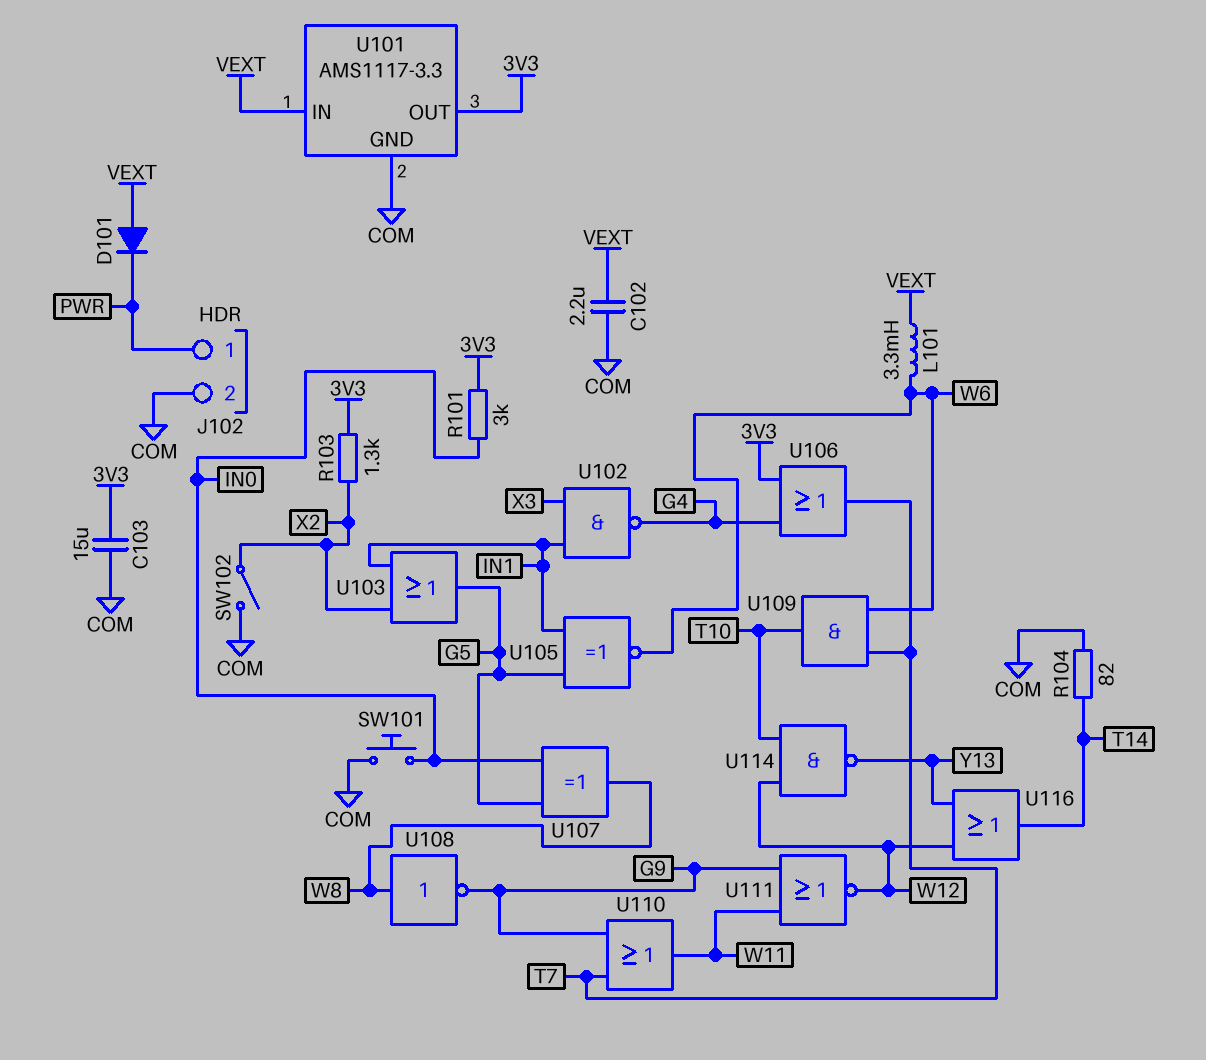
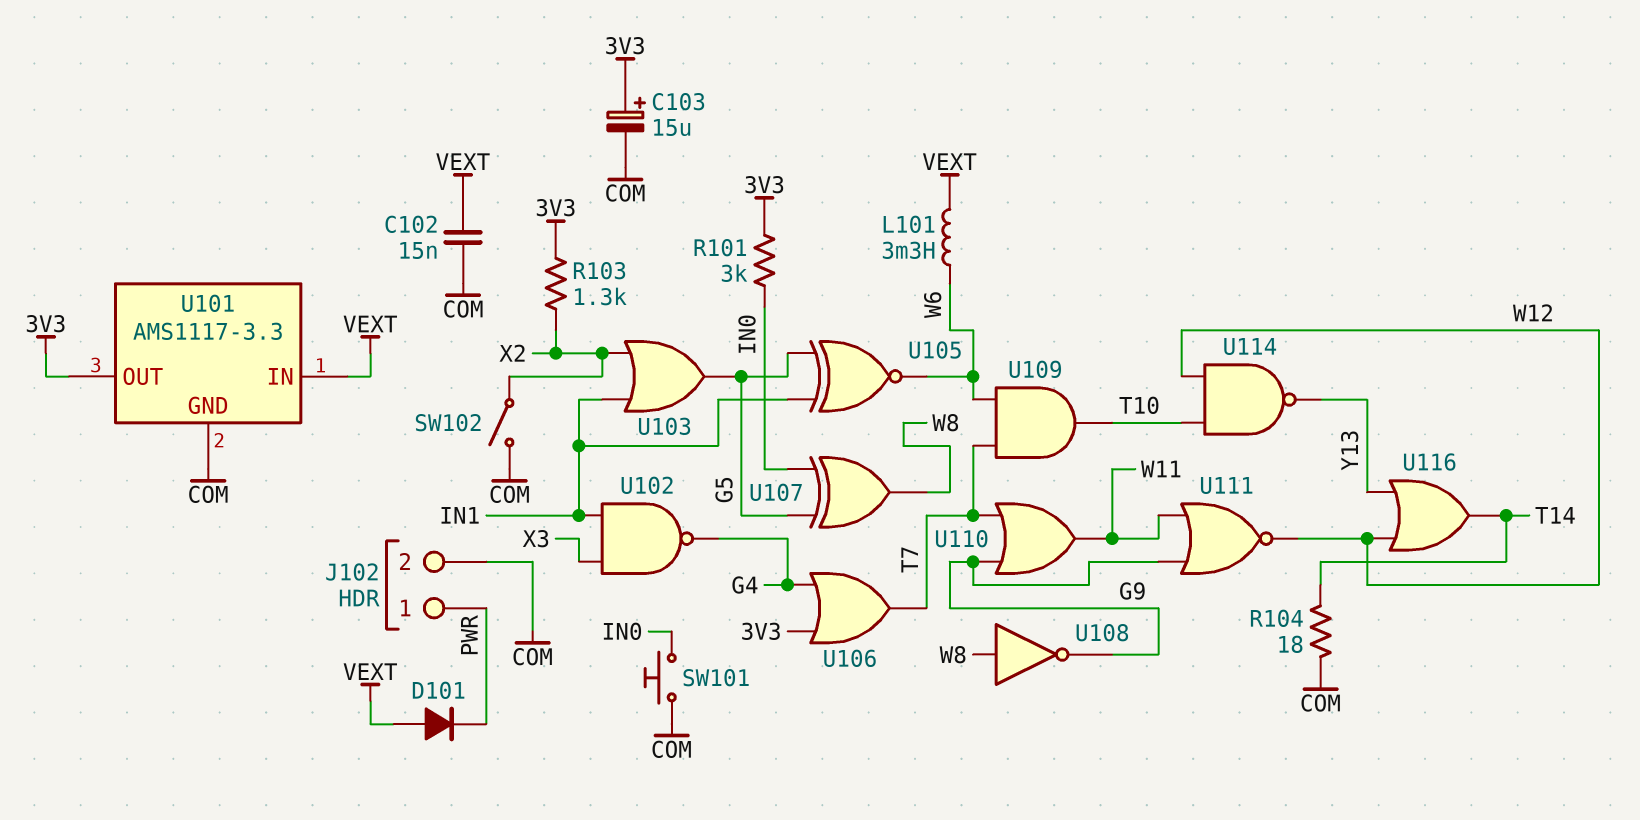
C102: 2.2uF (COM, VEXT) -> 15nF (COM, VEXT)
C103: 15uF (3V3, COM) -> 15uF (plus 3V3, minus COM)
R104: 82 (COM, T14) -> 18 (COM, T14)

